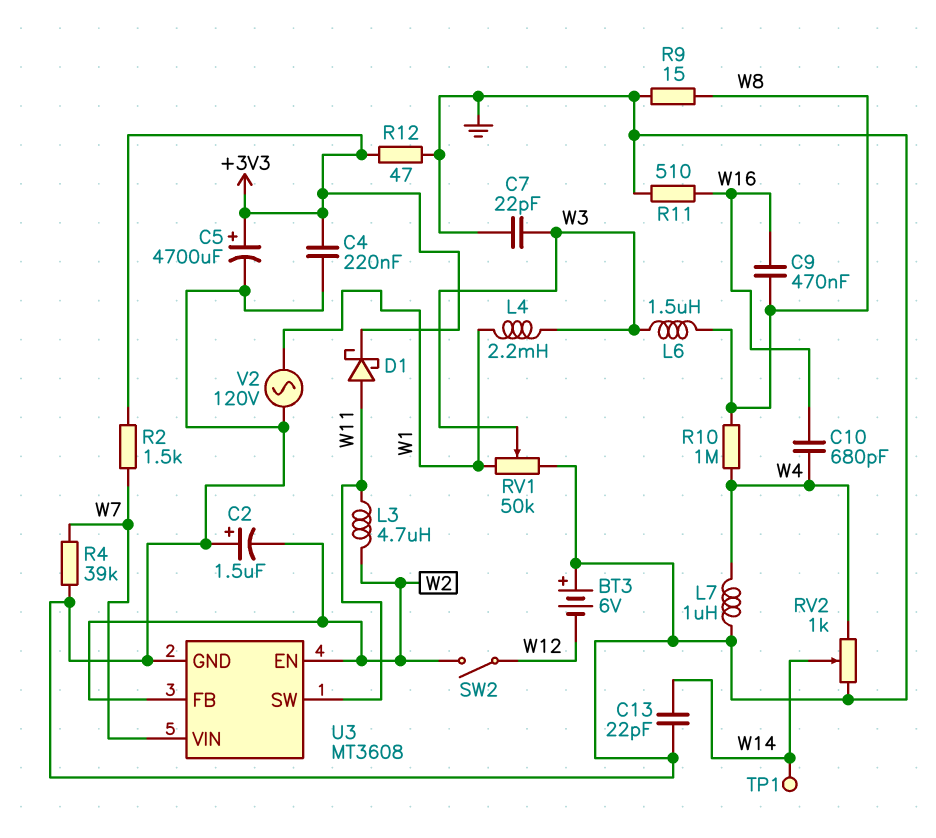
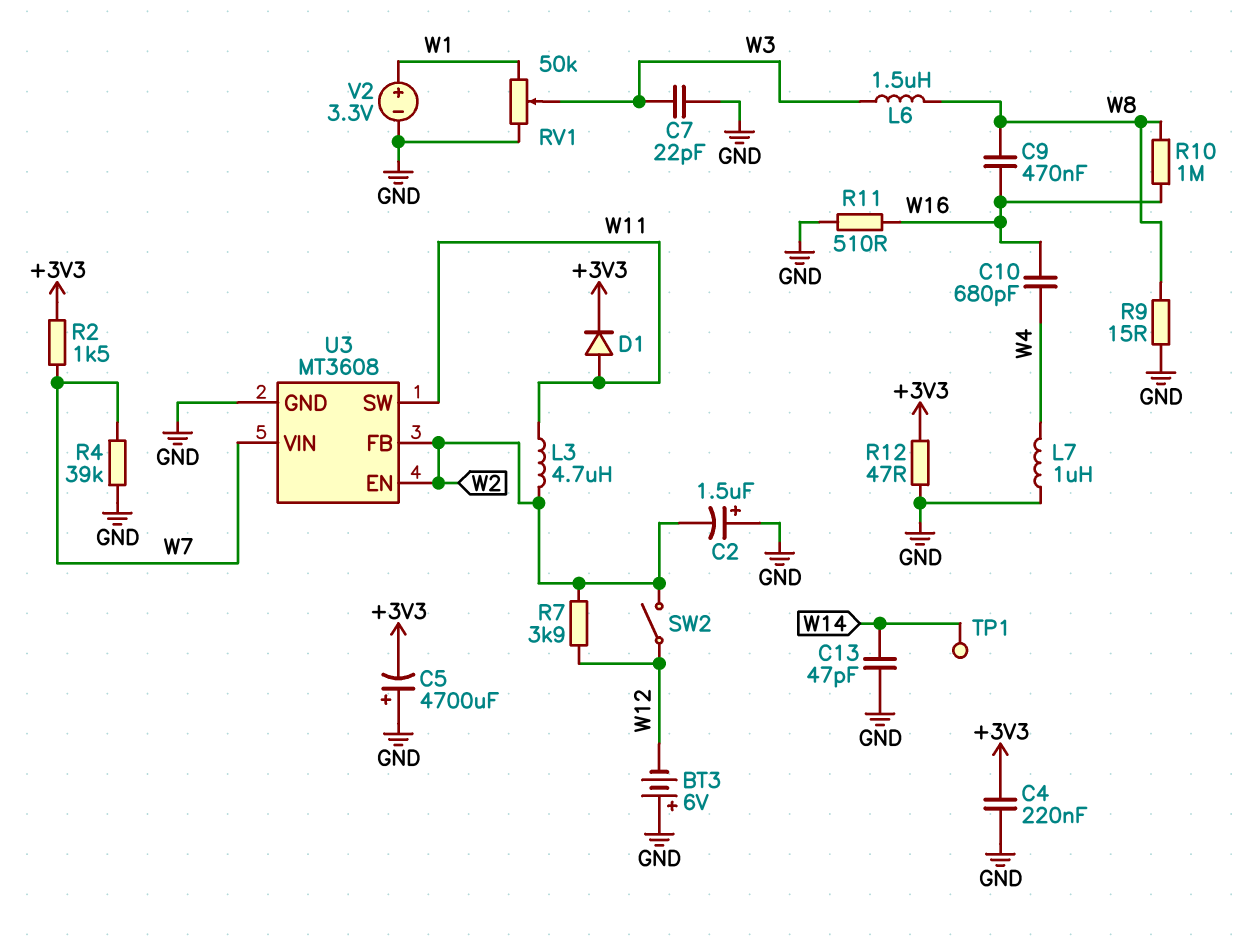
C5: 4700uF (plus +3V3, minus GND) -> 4700uF (plus GND, minus +3V3)
C13: 22pF (GND, W14) -> 47pF (GND, W14)
D1: schottky (A W11, K +3V3) -> diode (A W11, K +3V3)
L4: 2.2mH (W1, W3) -> none
R7: none -> 3.9k (W2, W12)
R10: 1M (W4, W8) -> 1M (W8, W16)
RV2: 1k (GND, W4, wiper W14) -> none
V2: AC 120V (GND, W1) -> 3.3V (plus W1, minus GND)

